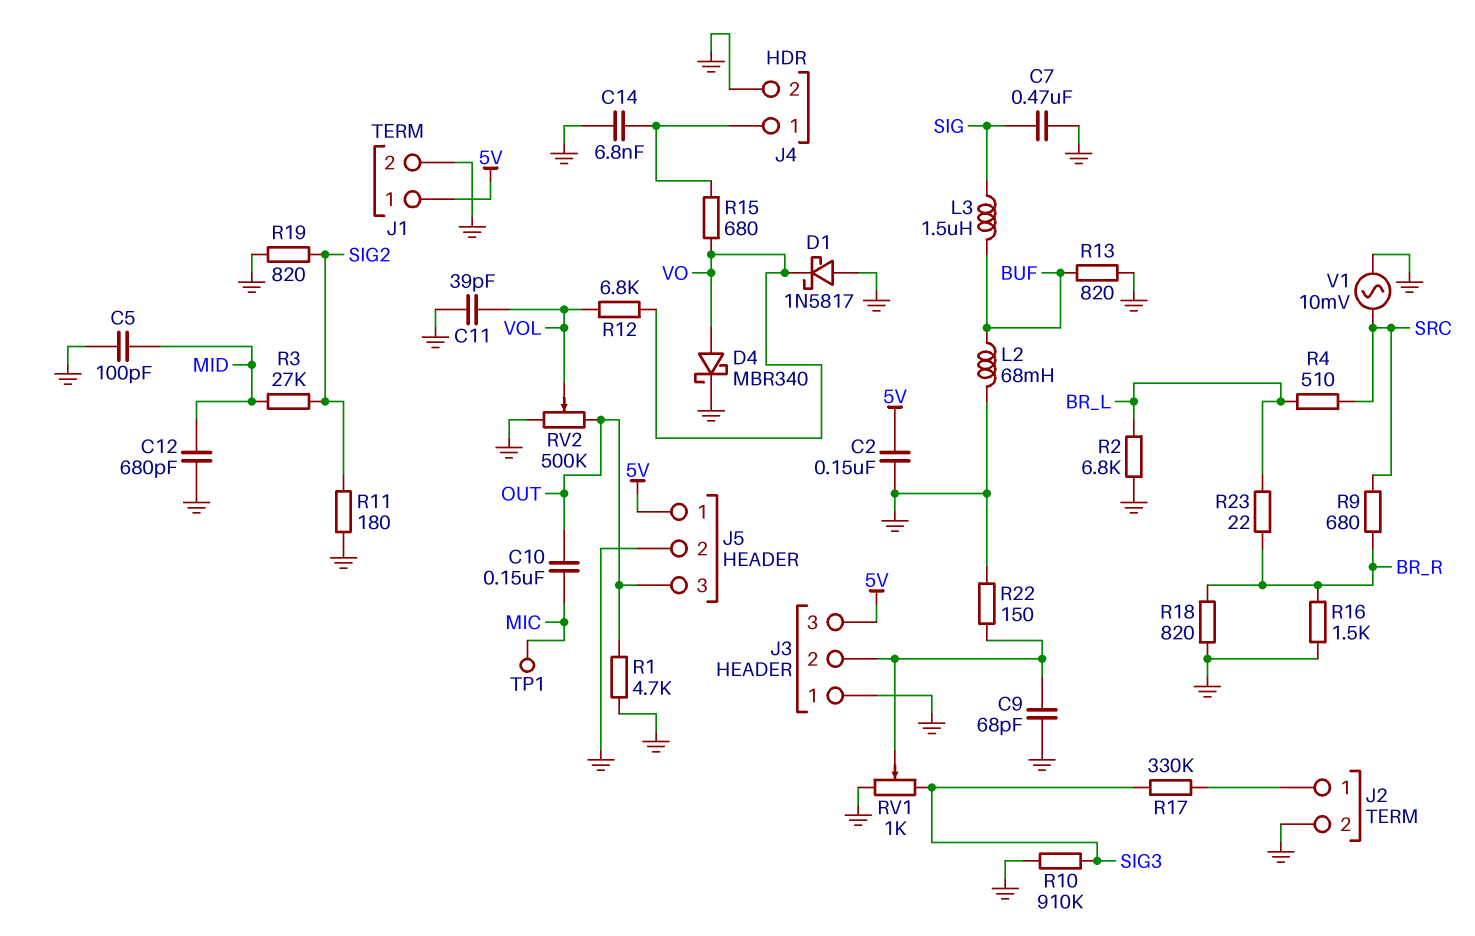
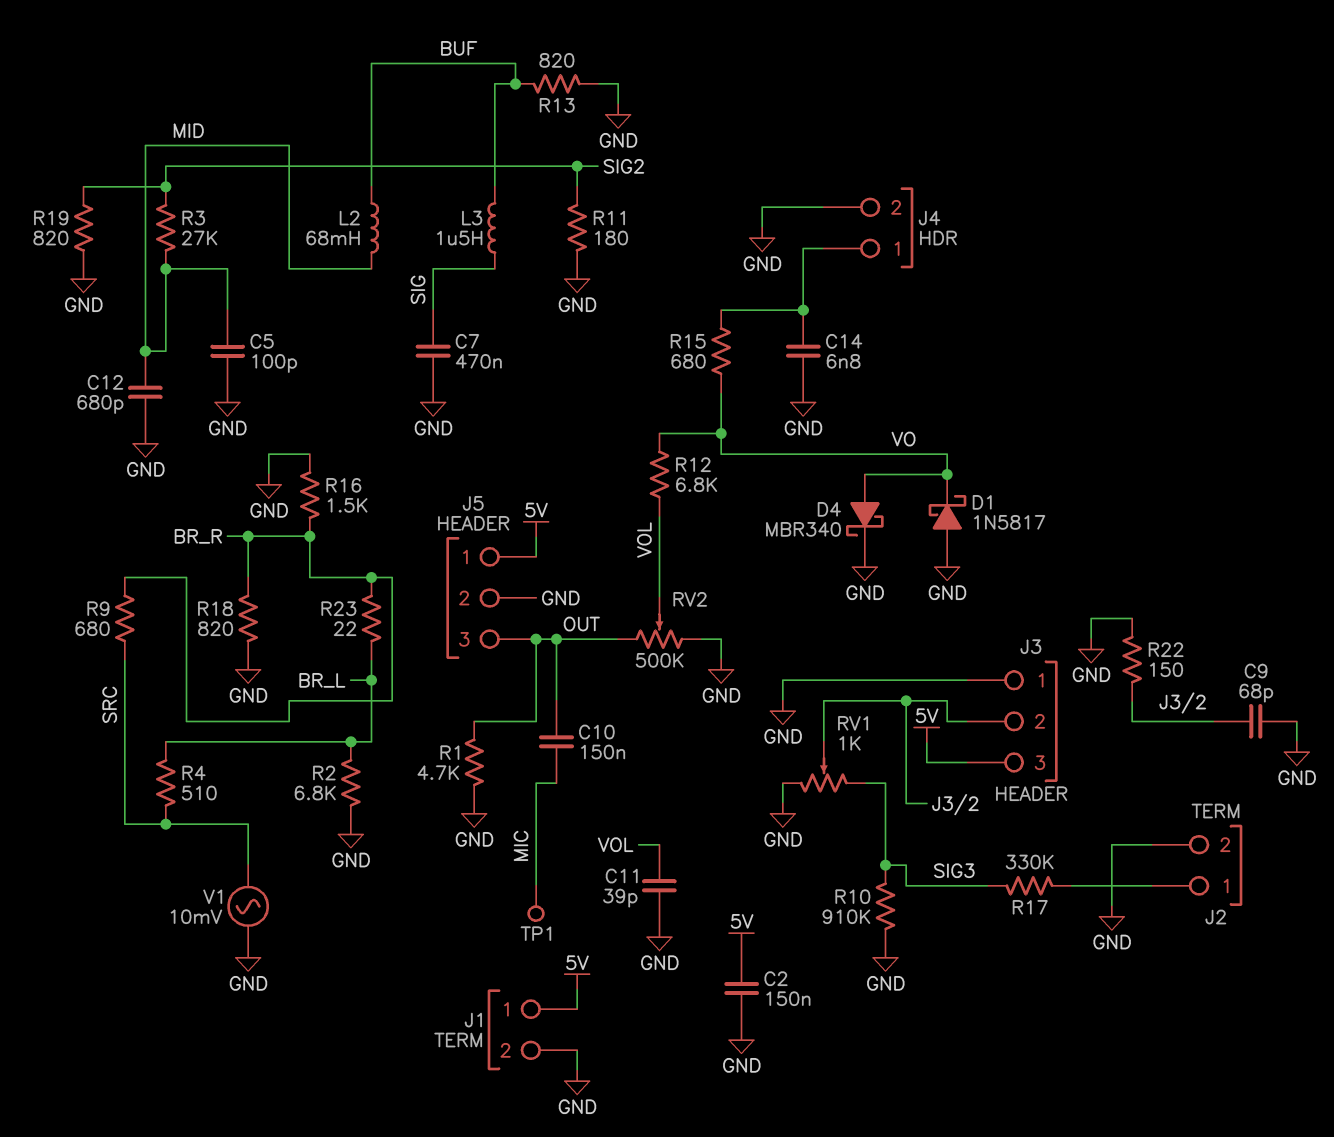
L2: 68mH (BUF, GND) -> 68mH (BUF, MID)

